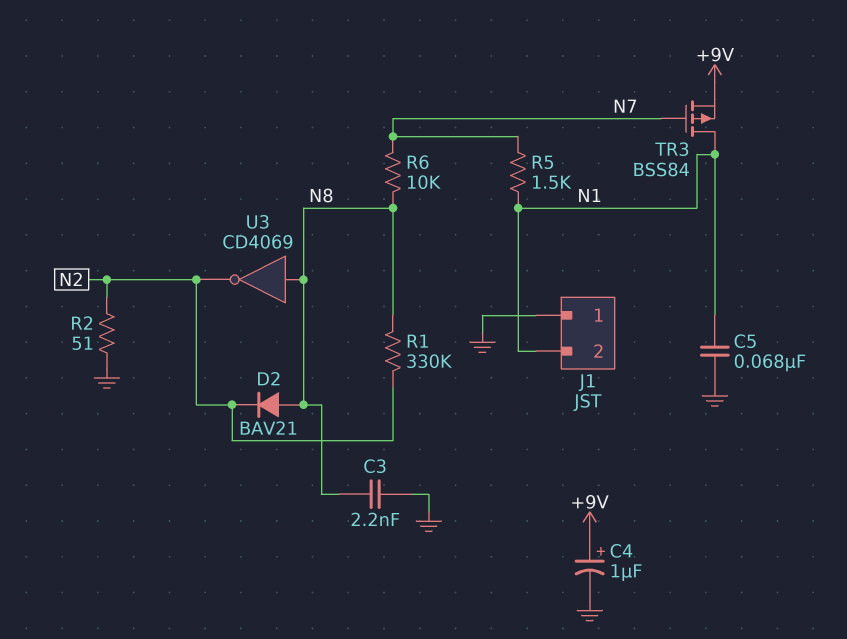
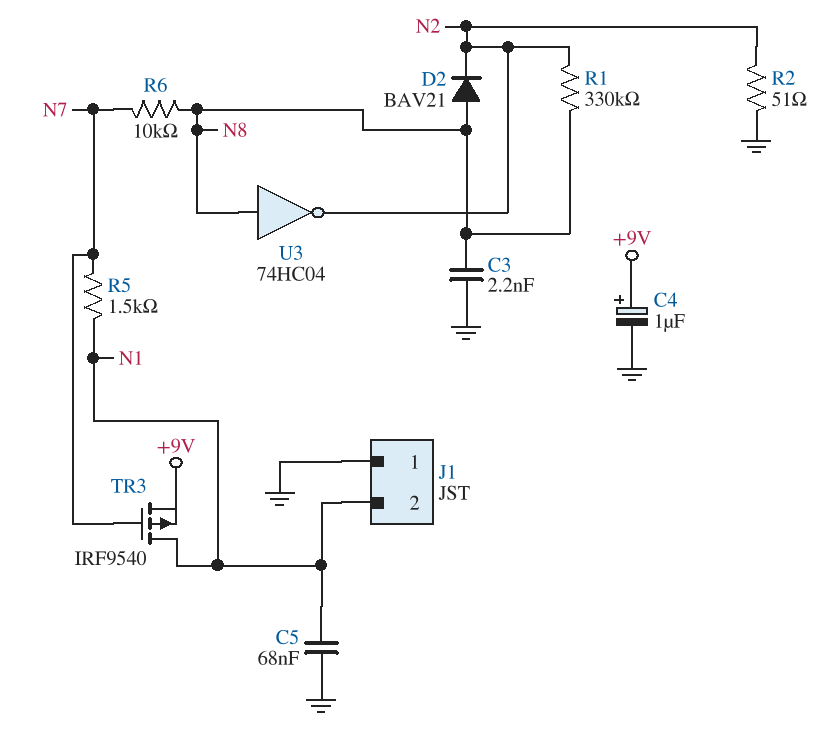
TR3: PMOS BSS84 (G N7, D N1, S +9V) -> PMOS IRF9540 (G N7, D N1, S +9V)
U3: NOT CD4069 (in N8, out N2) -> NOT 74HC04 (in N8, out N2)

